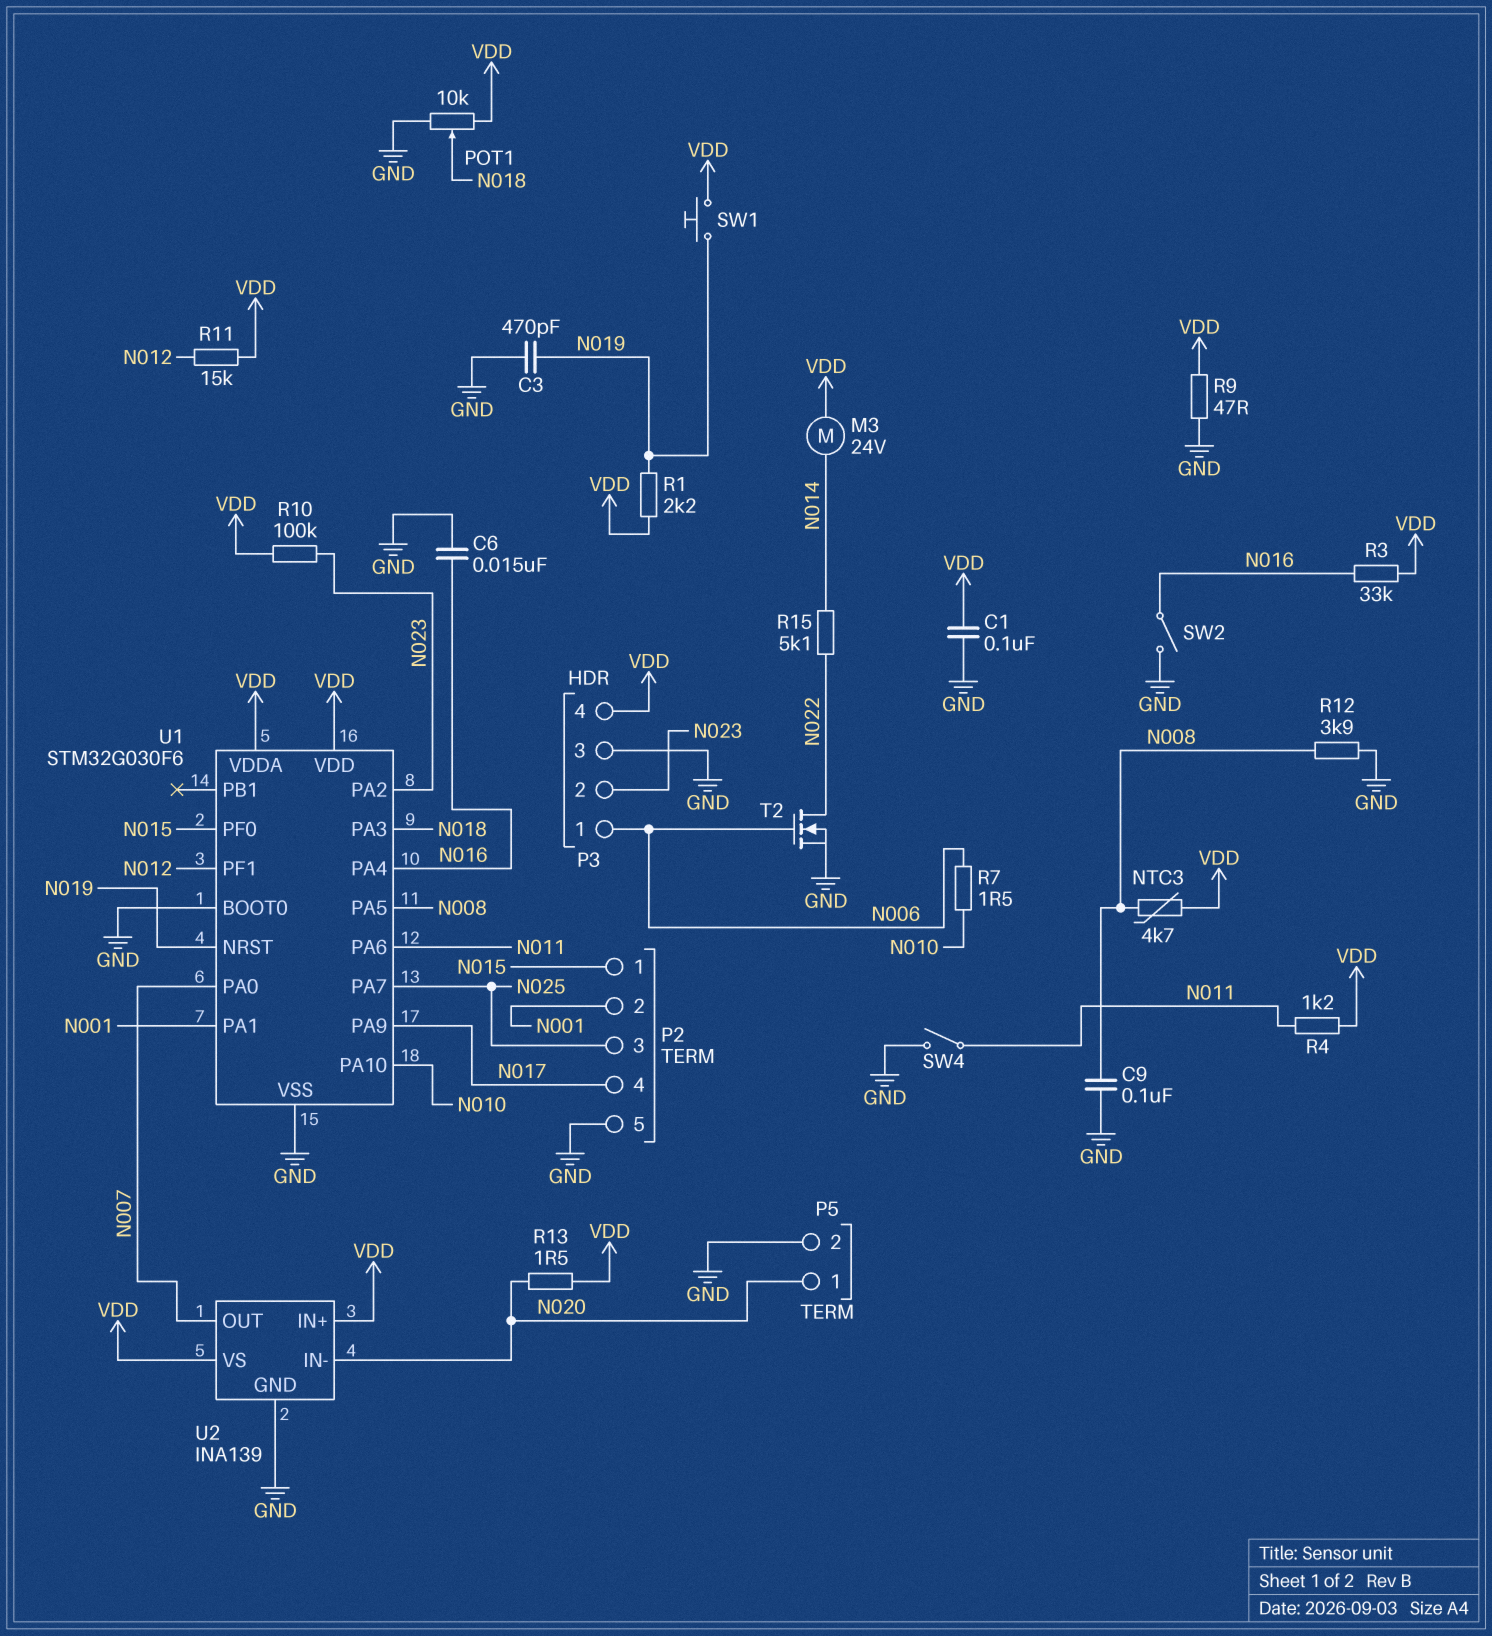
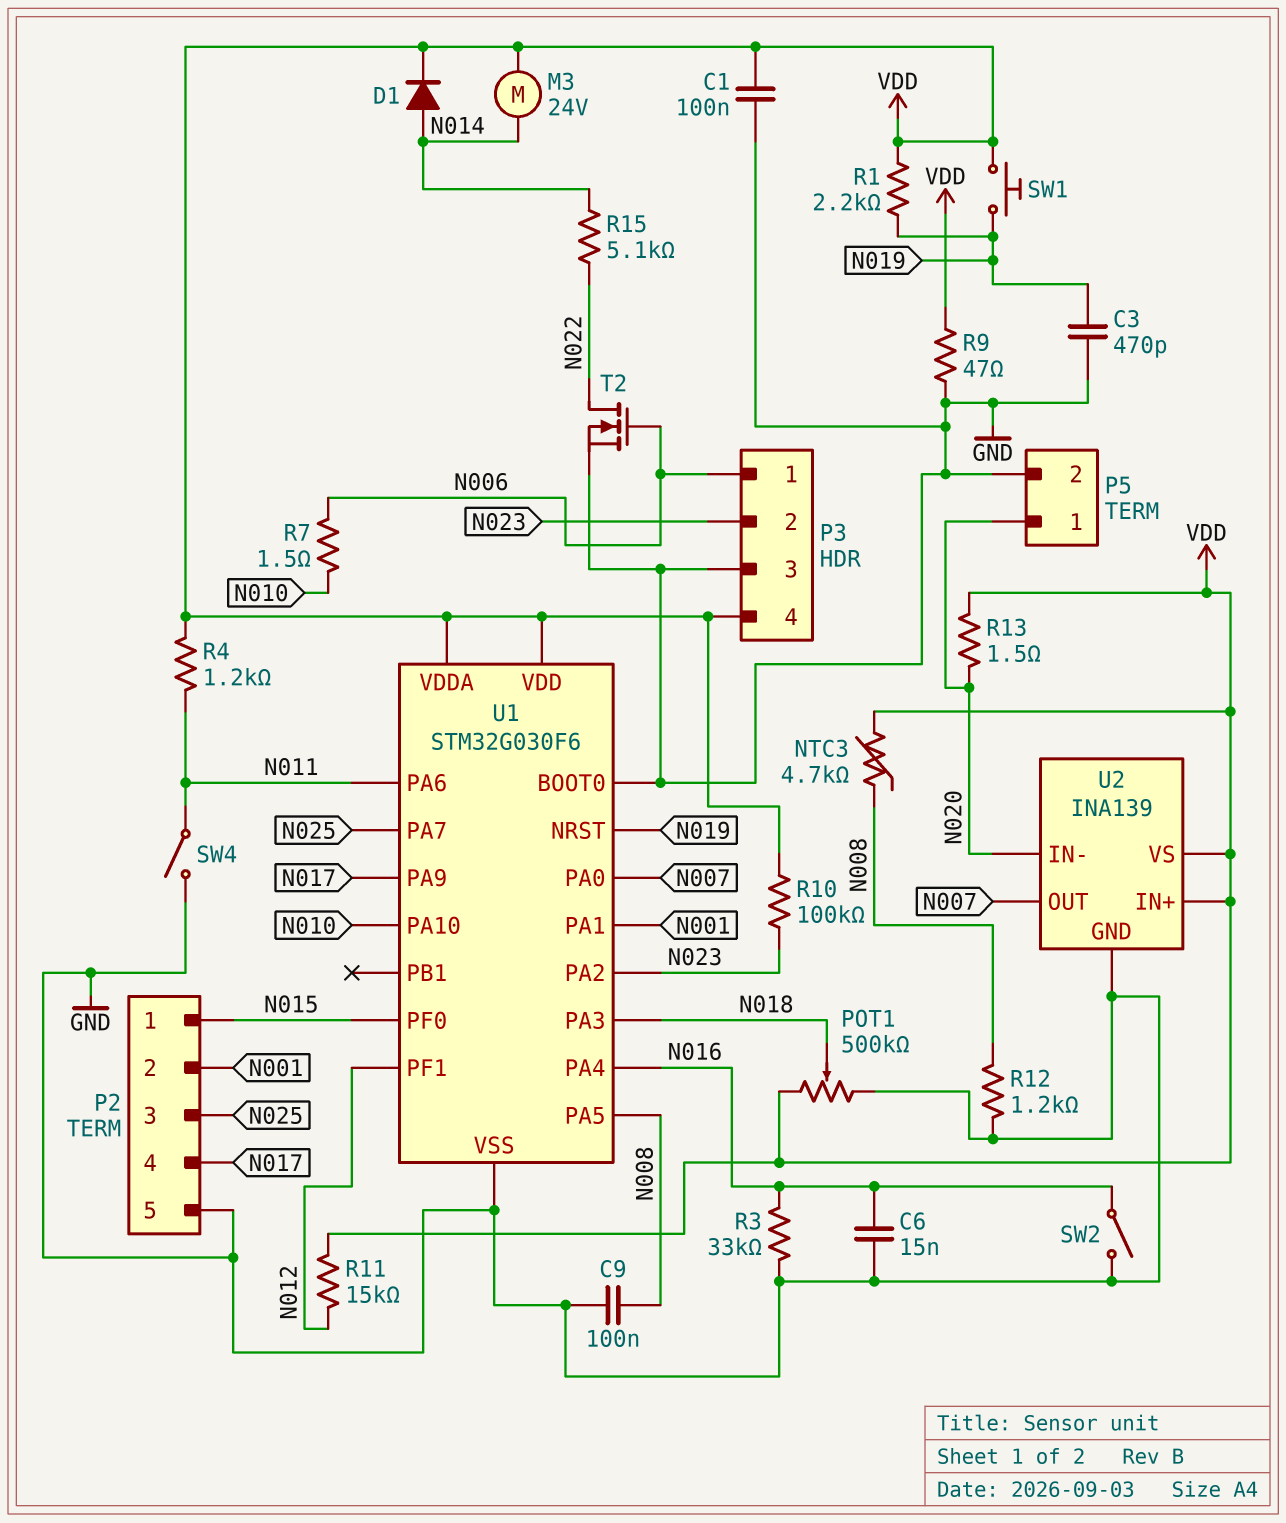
D1: none -> diode (A N014, K VDD)
POT1: 10k (GND, VDD, wiper N018) -> 500k (GND, VDD, wiper N018)
R3: 33k (N016, VDD) -> 33k (GND, N016)
R12: 3.9k (GND, N008) -> 1.2k (GND, N008)

